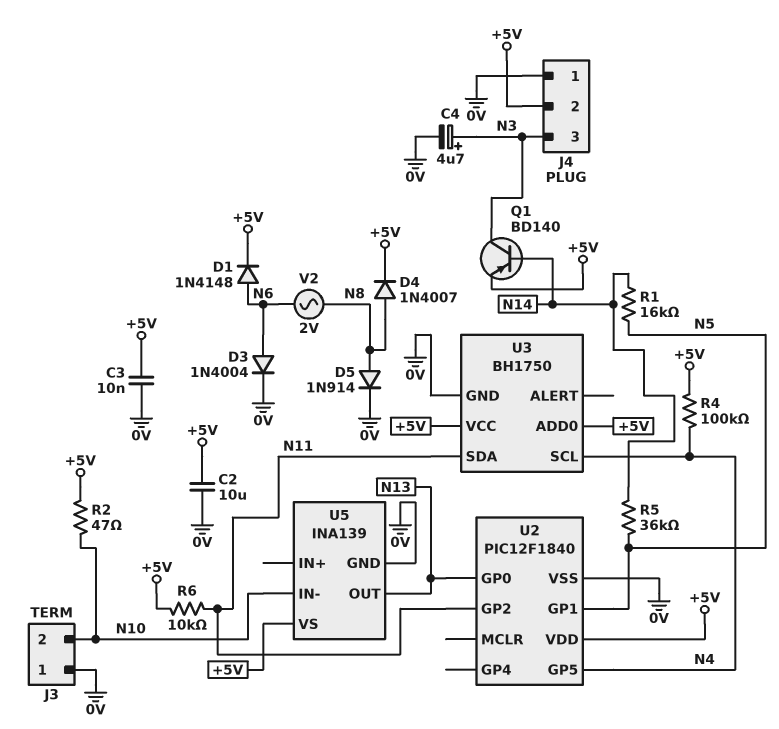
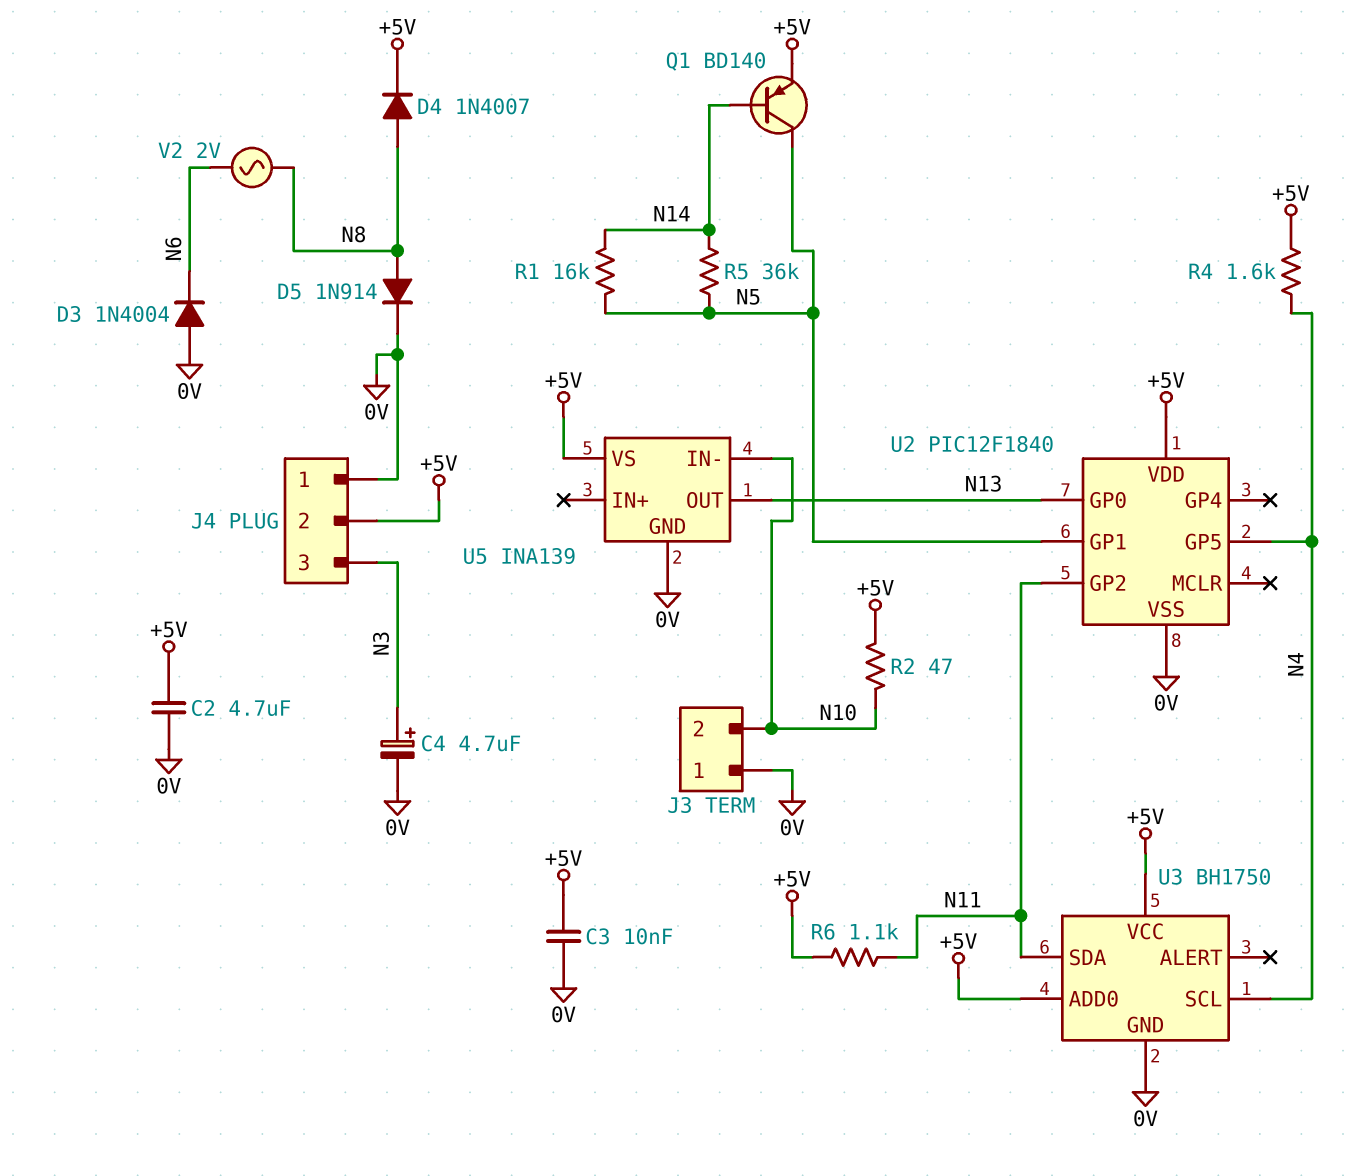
C2: 10uF (+5V, 0V) -> 4.7uF (+5V, 0V)
D1: diode 1N4148 (A N6, K +5V) -> none
D3: diode 1N4004 (A N6, K 0V) -> diode 1N4004 (A 0V, K N6)
Q1: PNP BD140 (B N14, C N3, E +5V) -> PNP BD140 (B N14, C N5, E +5V)
R4: 100k (+5V, N4) -> 1.6k (+5V, N4)
R6: 10k (+5V, N11) -> 1.1k (+5V, N11)

